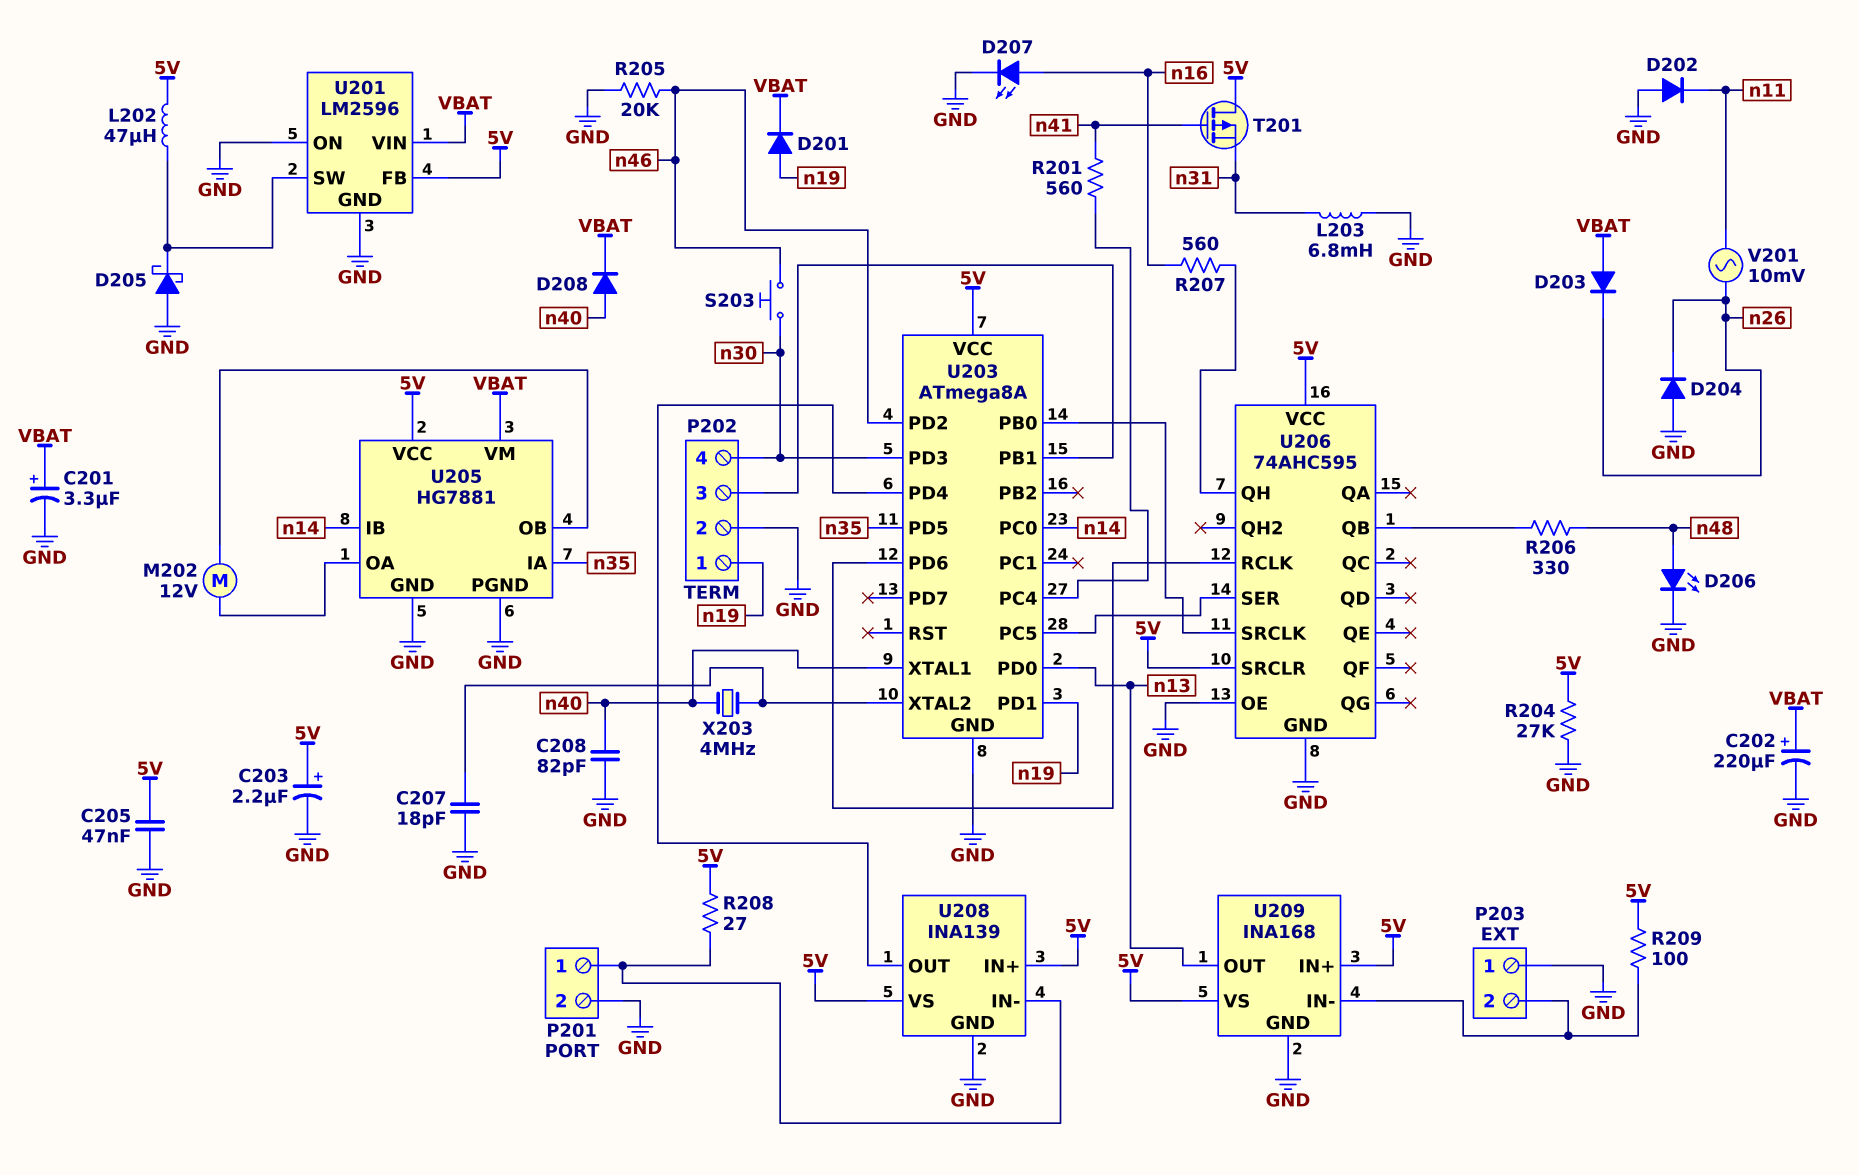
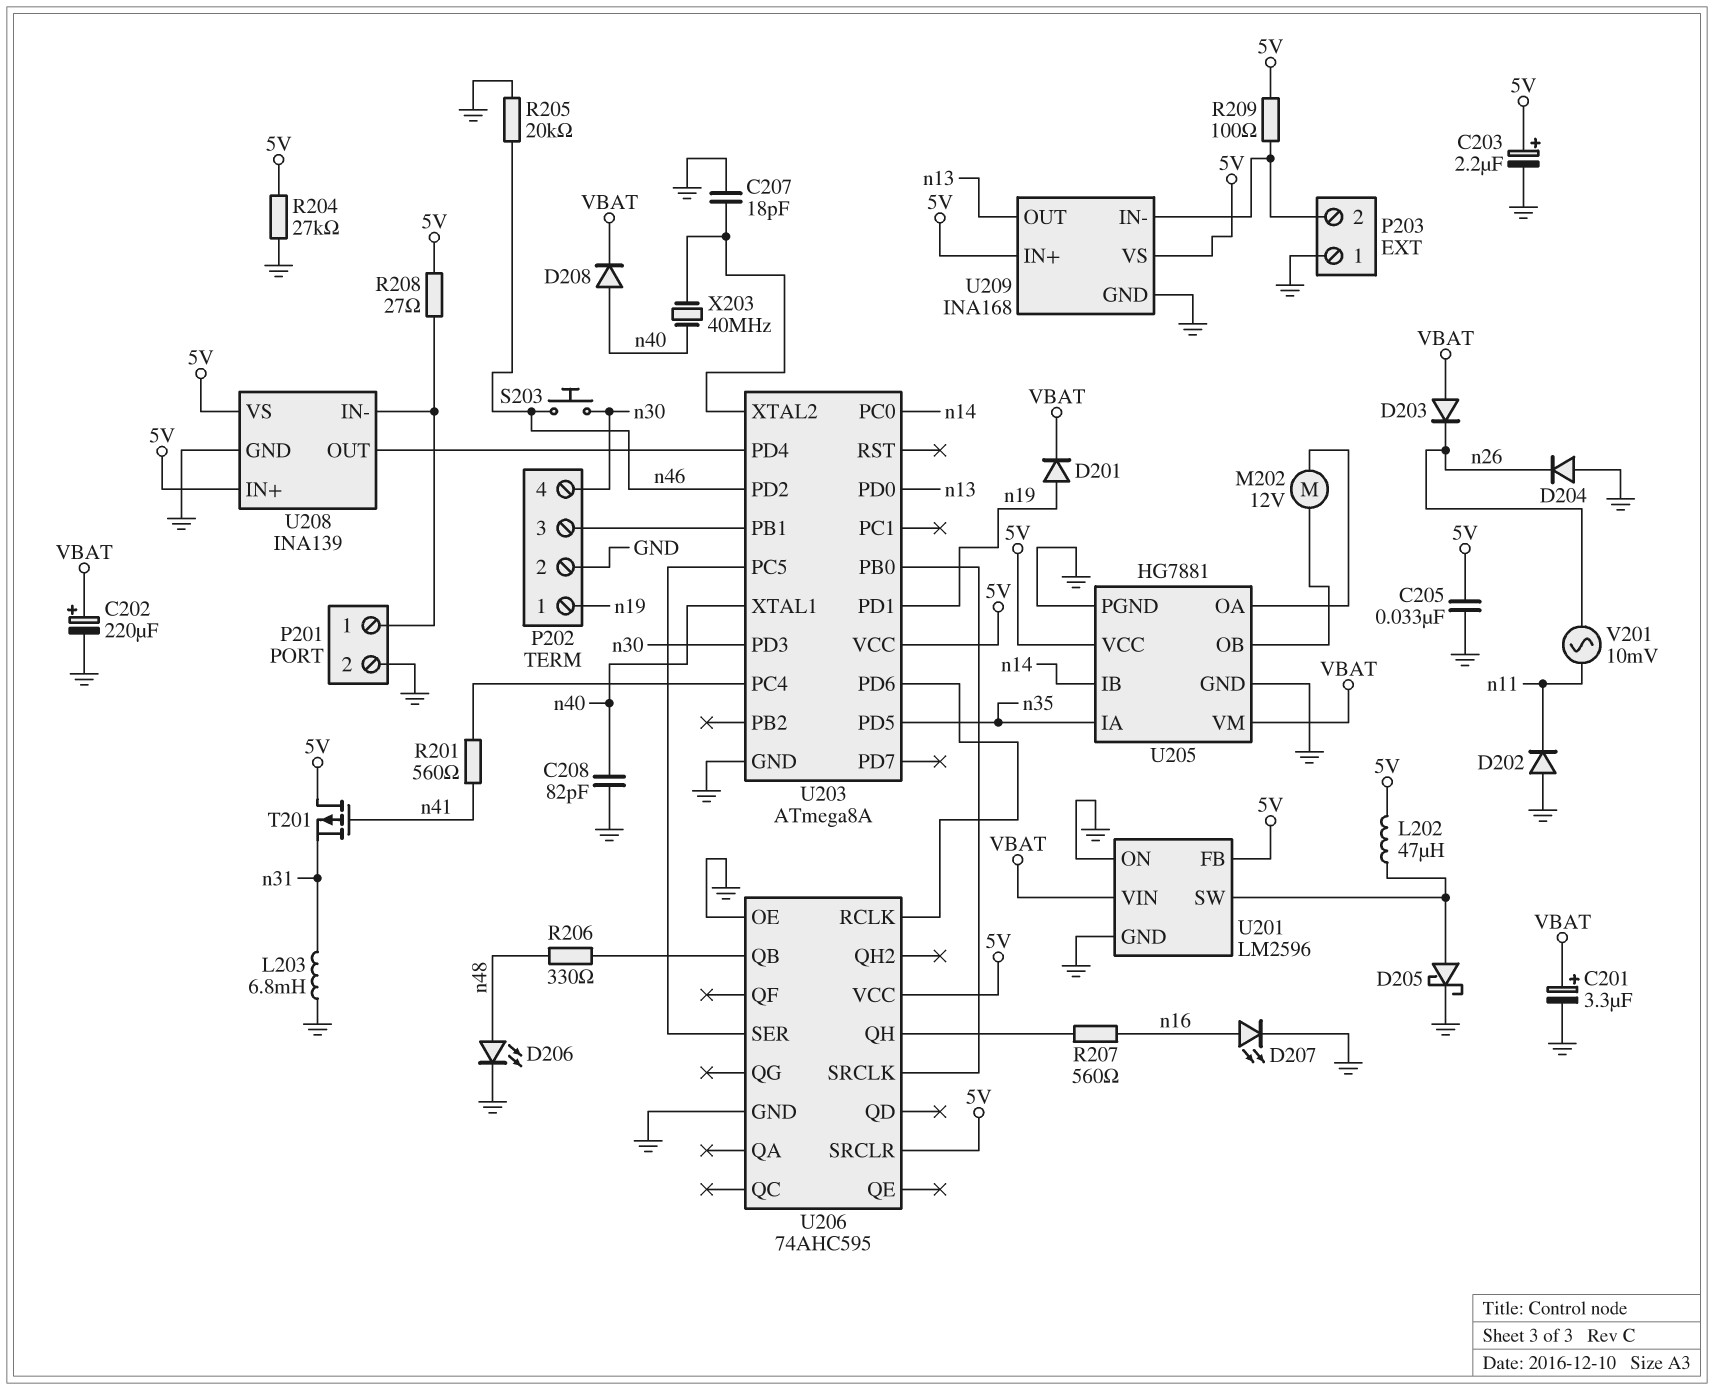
C205: 47nF (5V, GND) -> 33nF (5V, GND)
D205: schottky (A GND, K U201/SW) -> schottky (A U201/SW, K GND)
X203: 4MHz (U203/XTAL2, n40) -> 40MHz (U203/XTAL2, n40)

